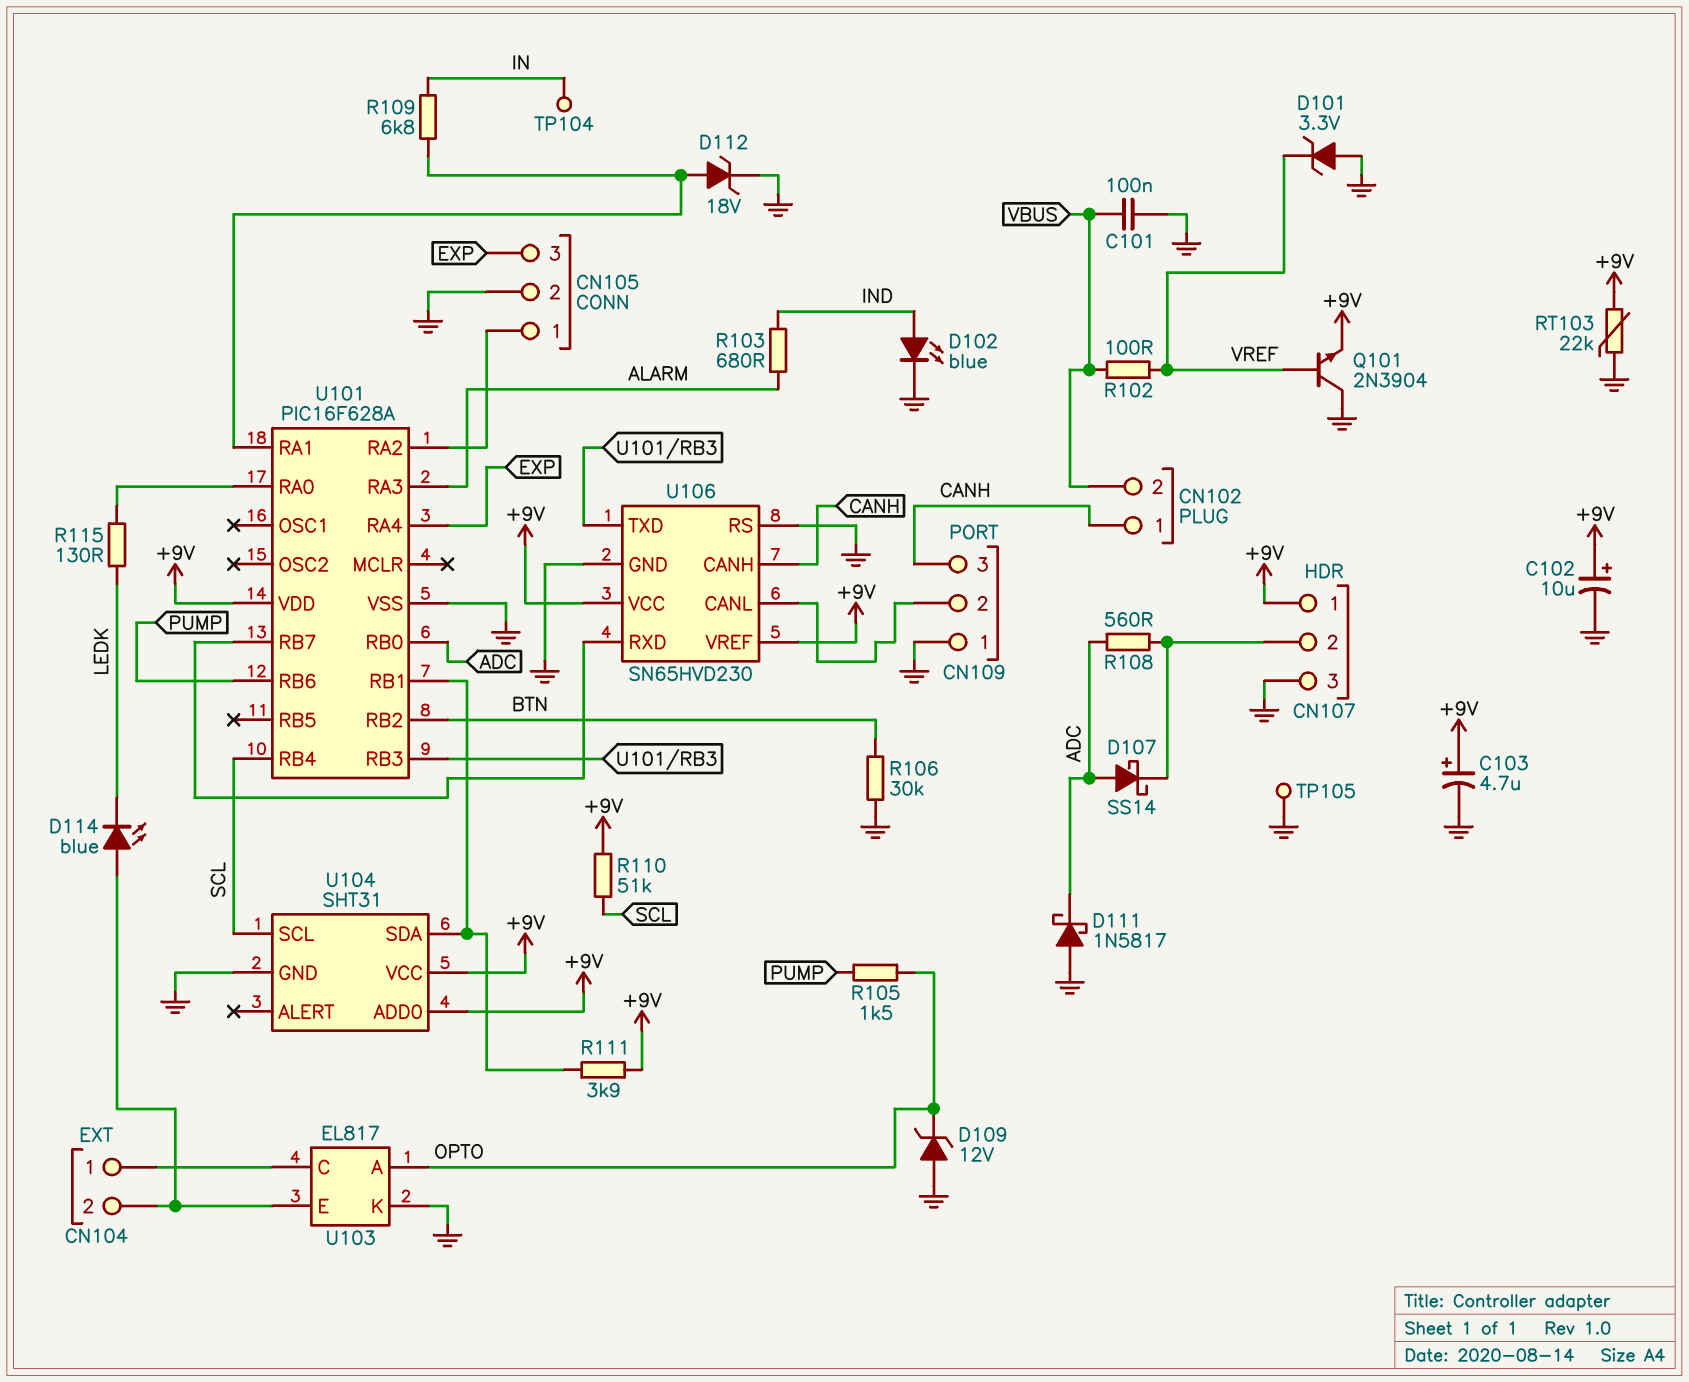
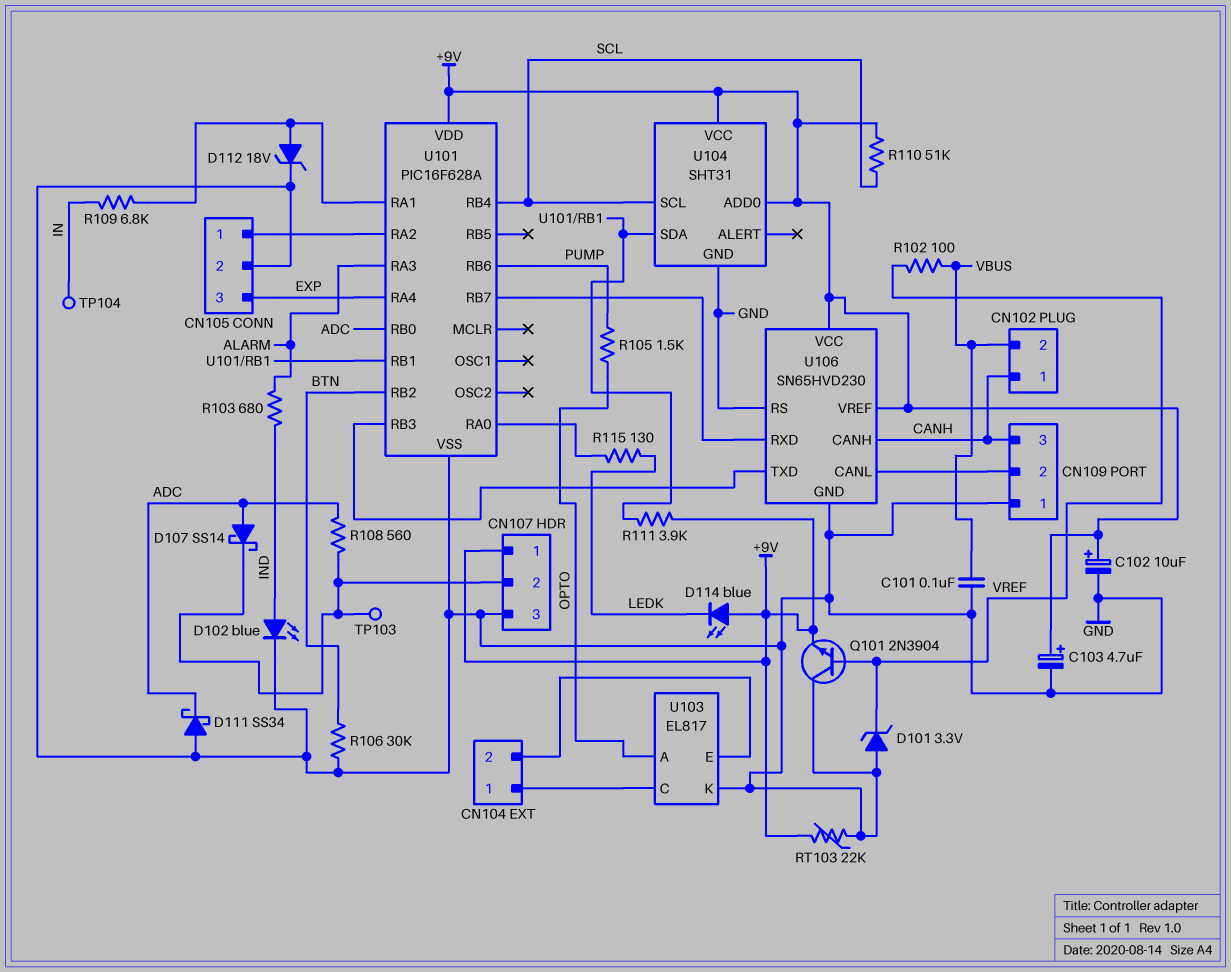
D109: zener 12V (A GND, K OPTO) -> none
D111: schottky 1N5817 (A GND, K ADC) -> schottky SS34 (A GND, K ADC)
D114: LED blue (A CN104/2, K LEDK) -> LED blue (A +9V, K LEDK)
TP103: none -> test point (CN107/2)
TP105: test point (GND) -> none

